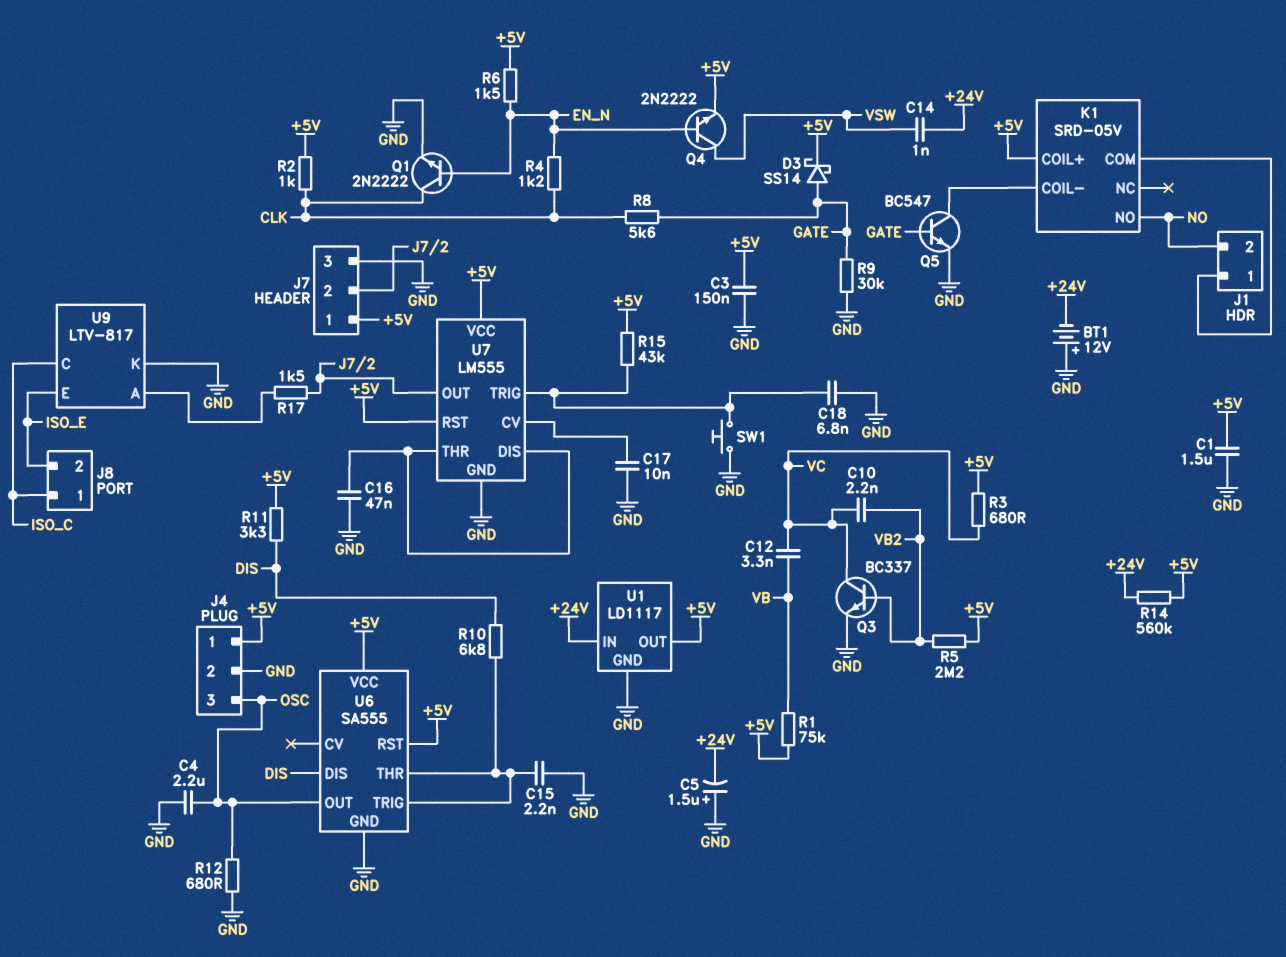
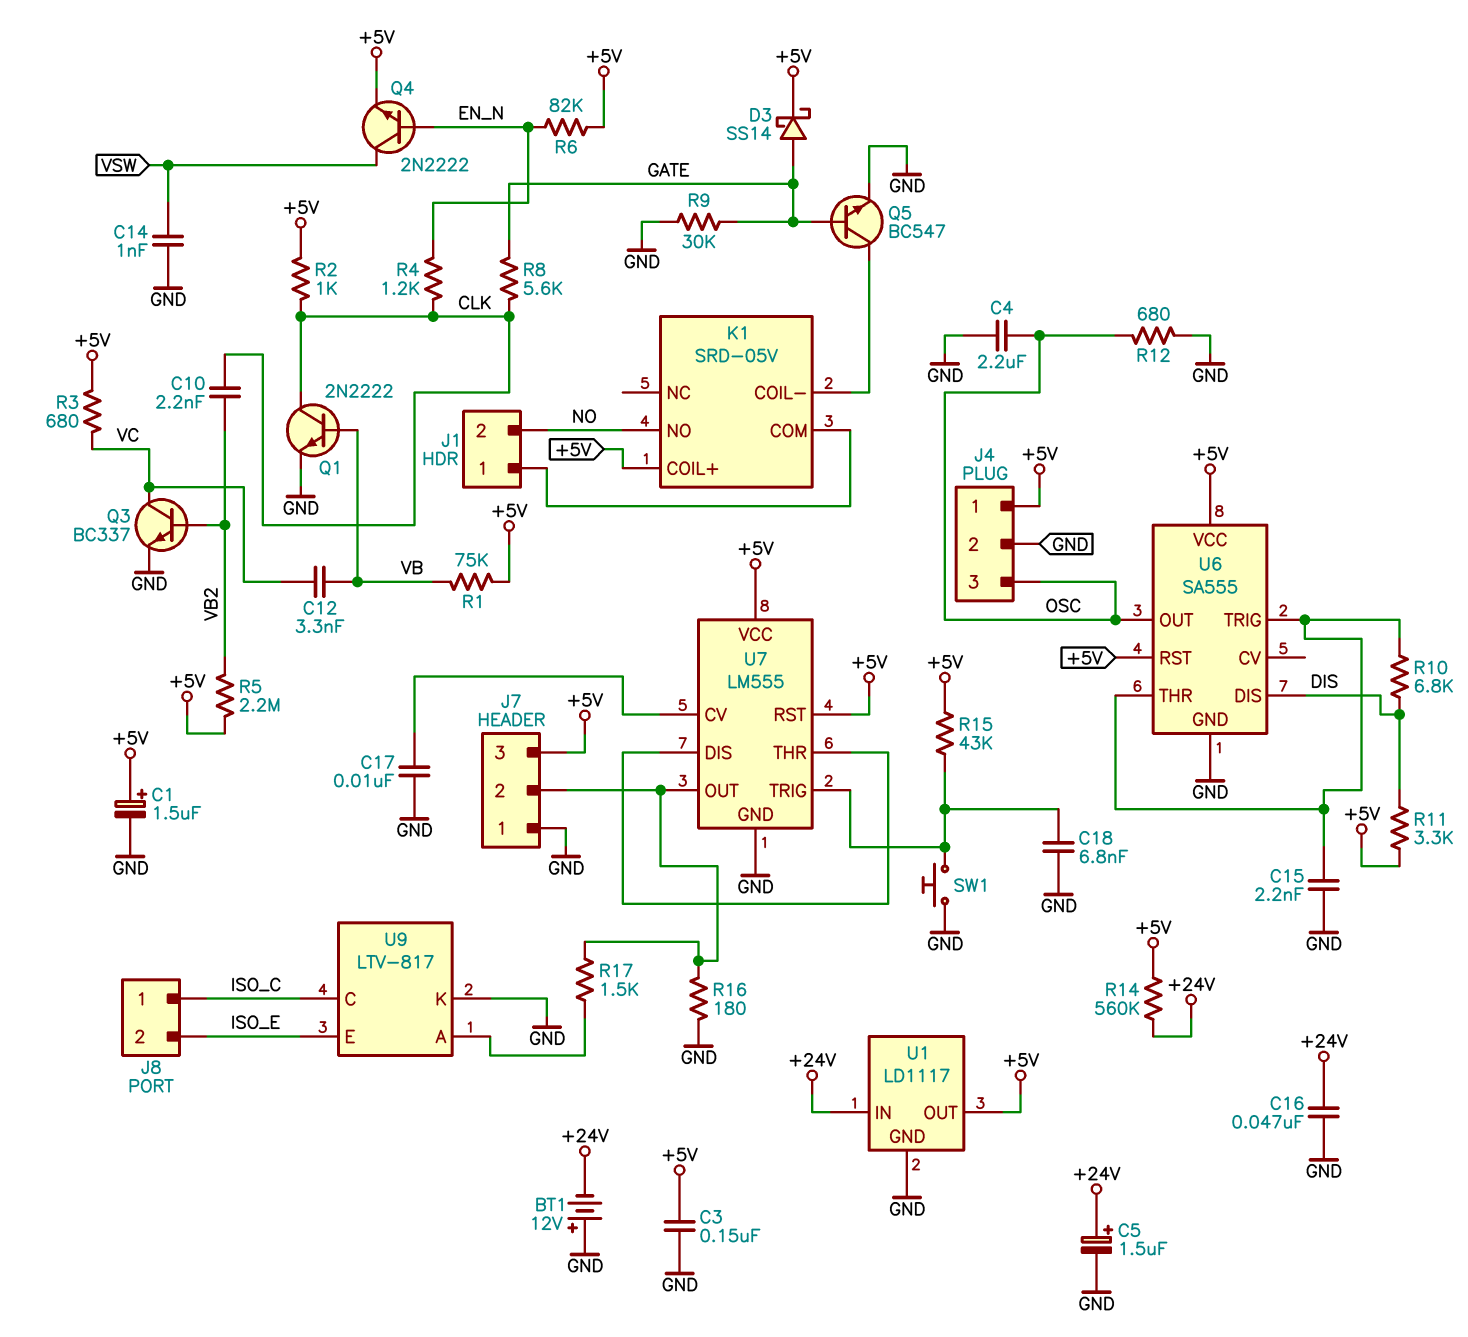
C1: 1.5uF (+5V, GND) -> 1.5uF (plus +5V, minus GND)
C5: 1.5uF (plus GND, minus +24V) -> 1.5uF (plus +24V, minus GND)
C10: 2.2nF (VB2, VC) -> 2.2nF (CLK, VB2)
C14: 1nF (+24V, VSW) -> 1nF (GND, VSW)
C16: 47nF (GND, U7/DIS) -> 47nF (+24V, GND)
J7 pin 1: +5V -> GND
J7 pin 3: GND -> +5V
Q1: NPN 2N2222 (B EN_N, C CLK, E GND) -> NPN 2N2222 (B VB, C CLK, E GND)
R6: 1.5k (+5V, EN_N) -> 82k (+5V, EN_N)
R16: none -> 180 (GND, J7/2)

